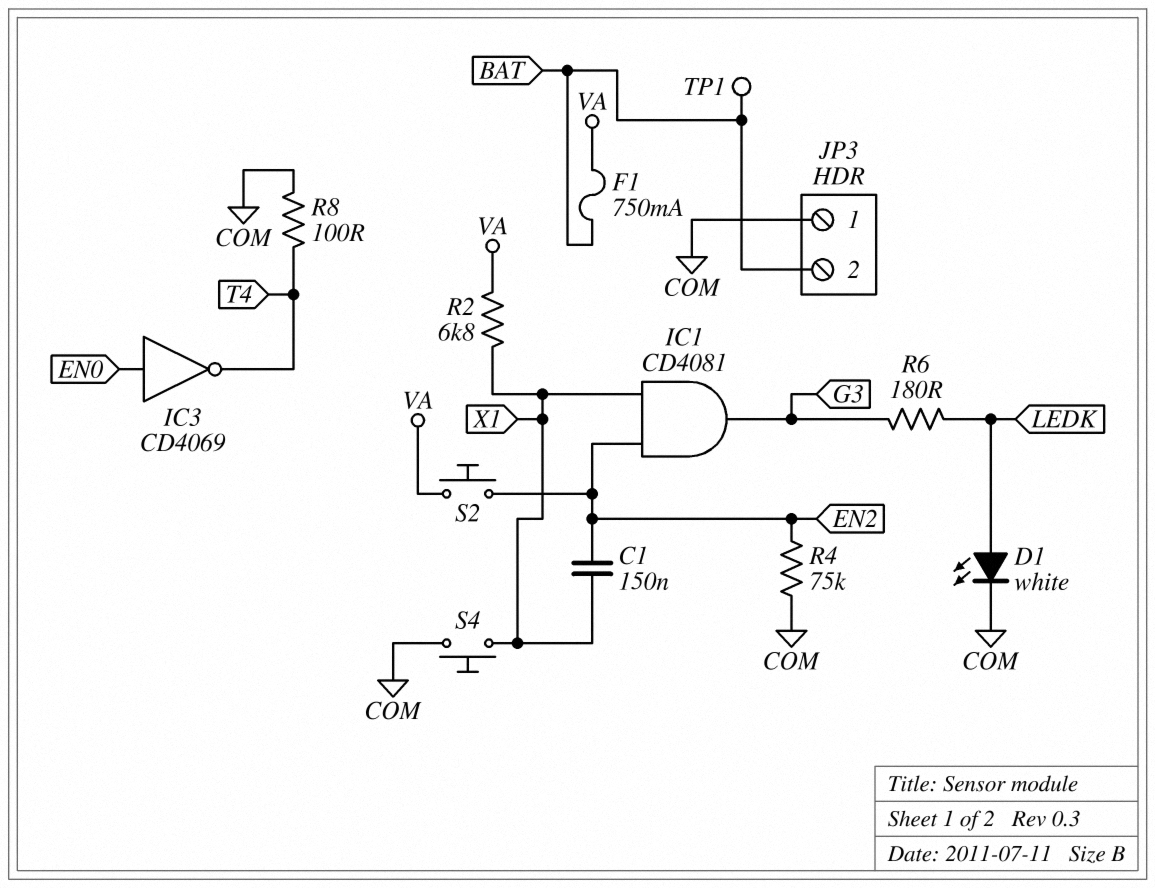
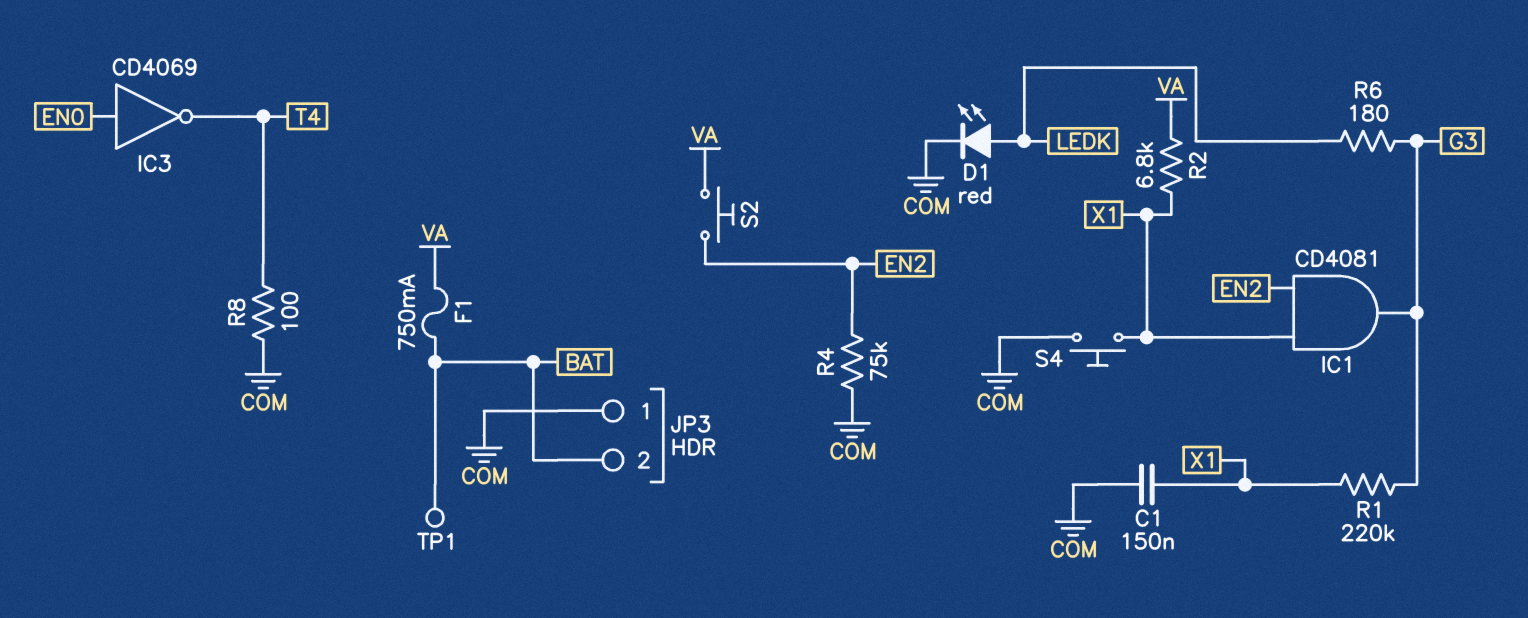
C1: 150nF (EN2, X1) -> 150nF (COM, X1)
D1: LED white (A LEDK, K COM) -> LED red (A LEDK, K COM)
R1: none -> 220k (G3, X1)

